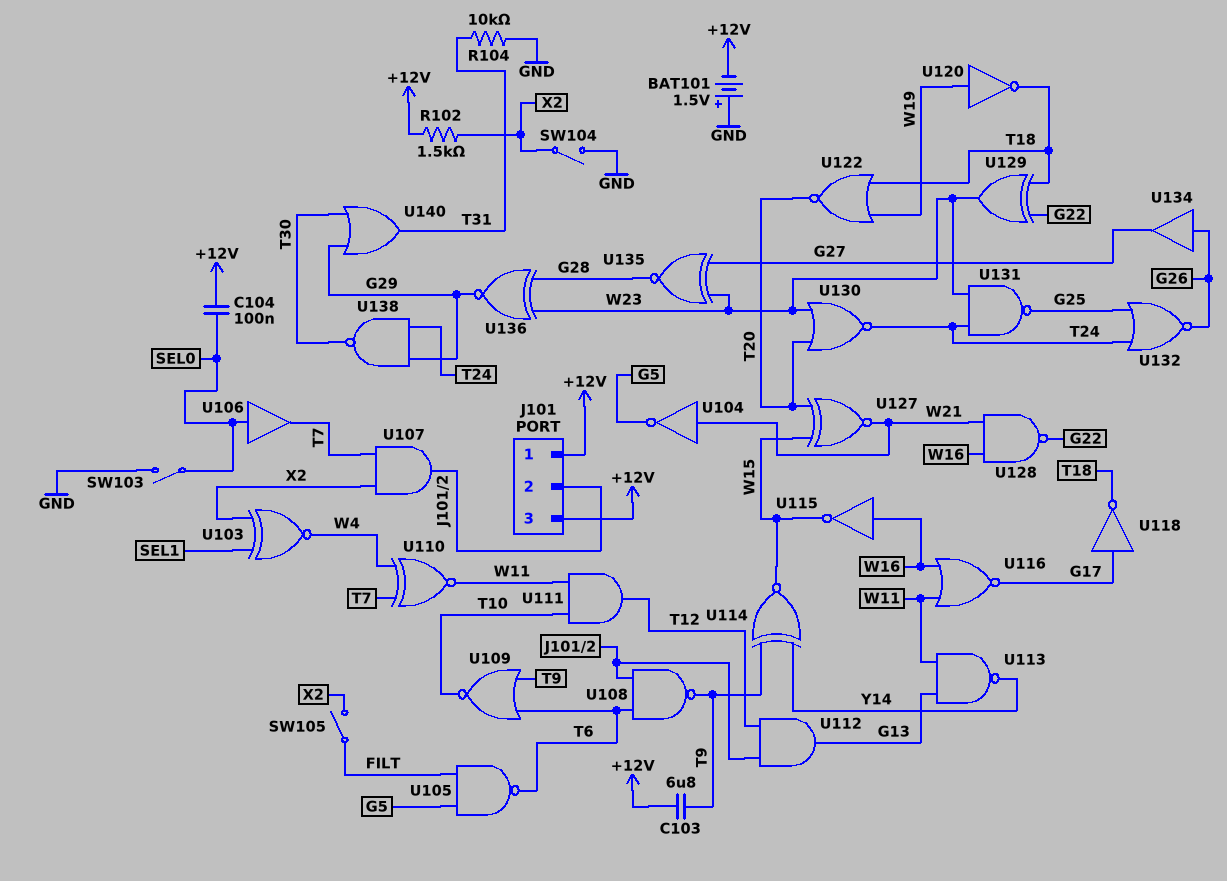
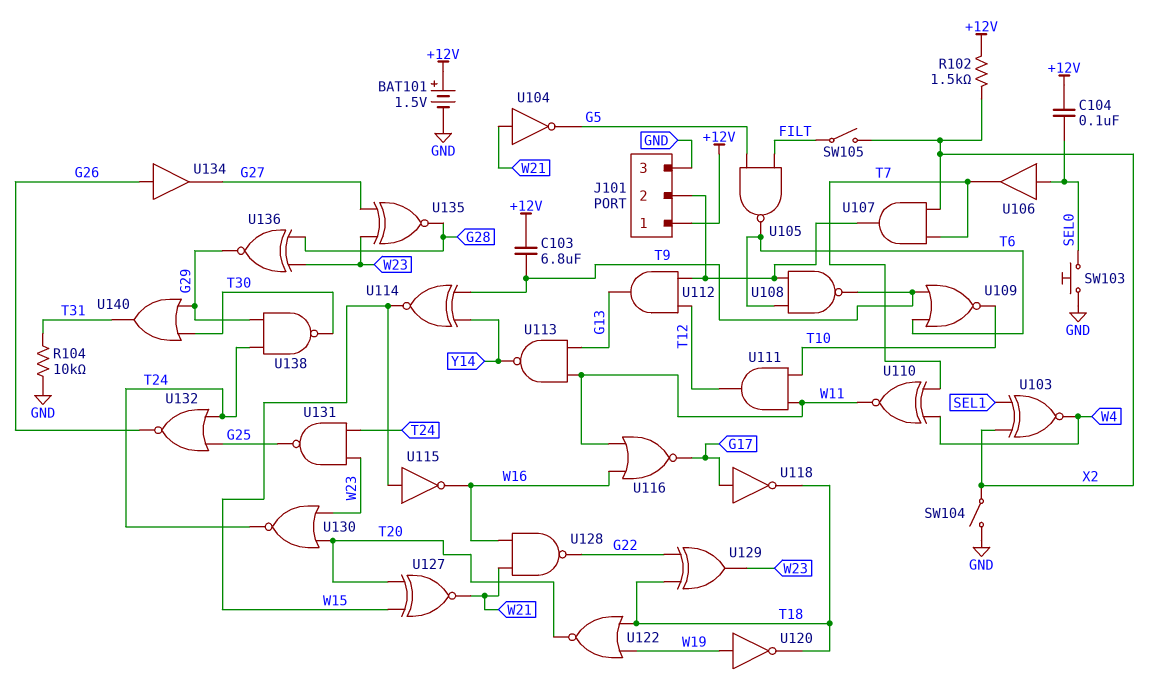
BAT101: 1.5V (plus GND, minus +12V) -> 1.5V (plus +12V, minus GND)
J101 pin 3: +12V -> GND
SW103: switch (GND, SEL0) -> button (GND, SEL0)
U115: NOT (in W16, out W15) -> NOT (in W15, out W16)

